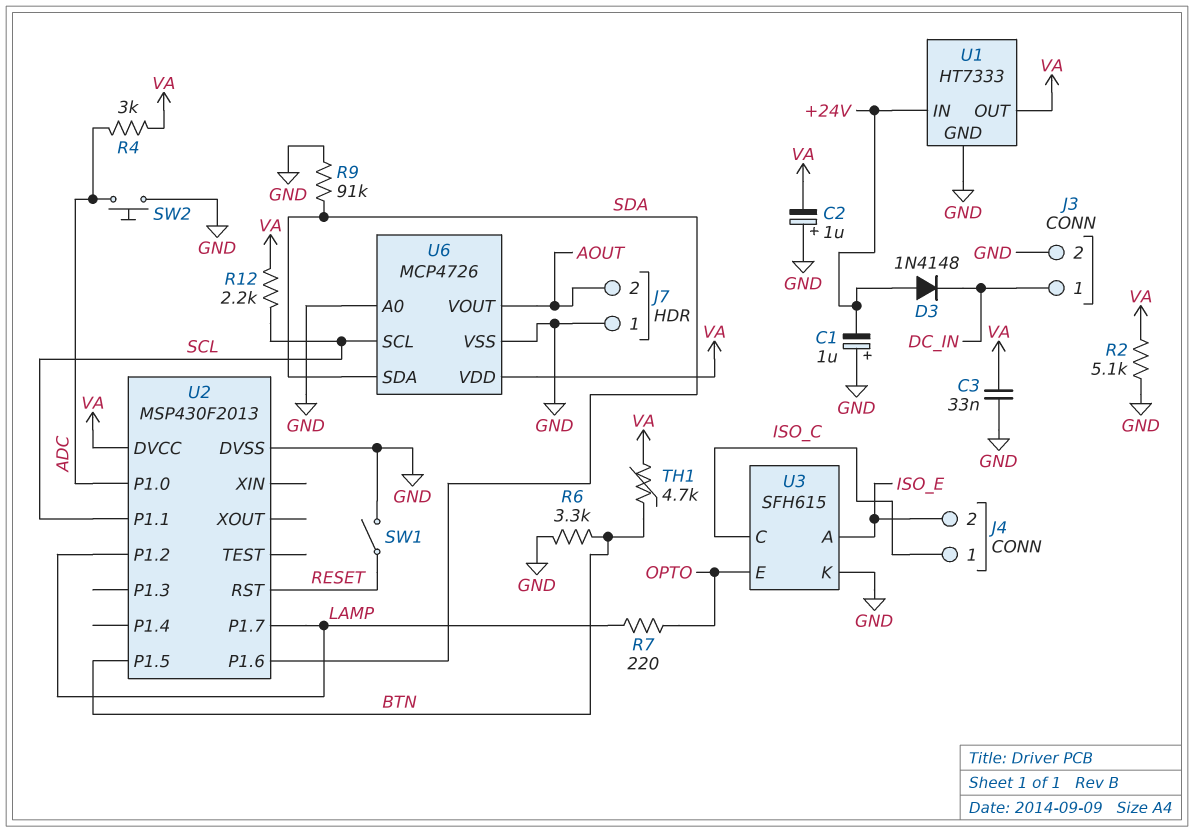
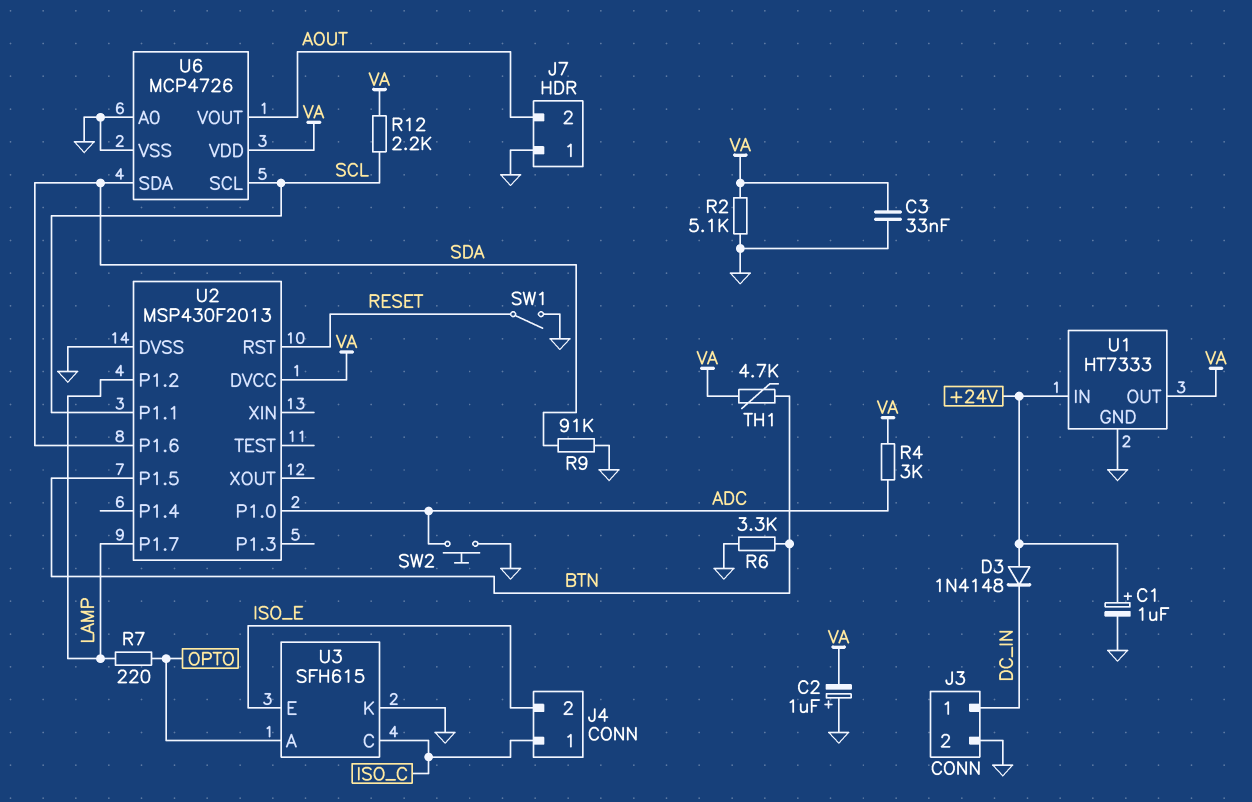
C1: 1uF (plus GND, minus +24V) -> 1uF (plus +24V, minus GND)
U3 pin A: ISO_E -> OPTO
U3 pin E: OPTO -> ISO_E

